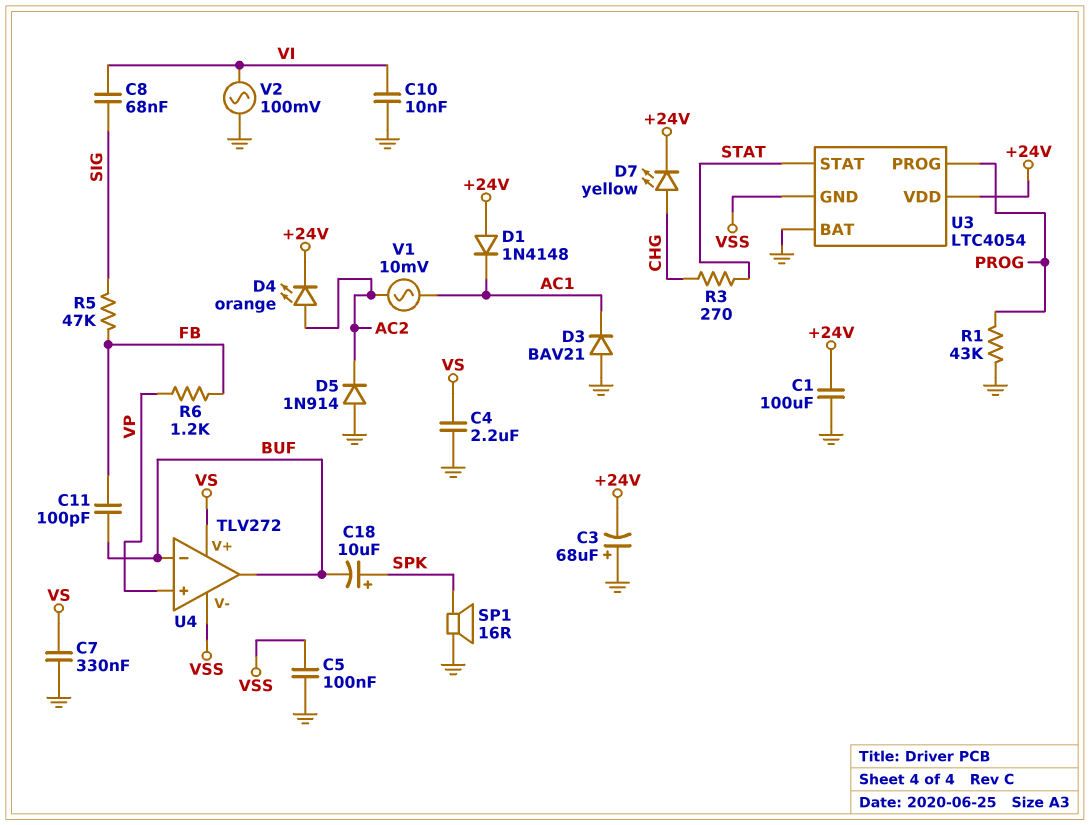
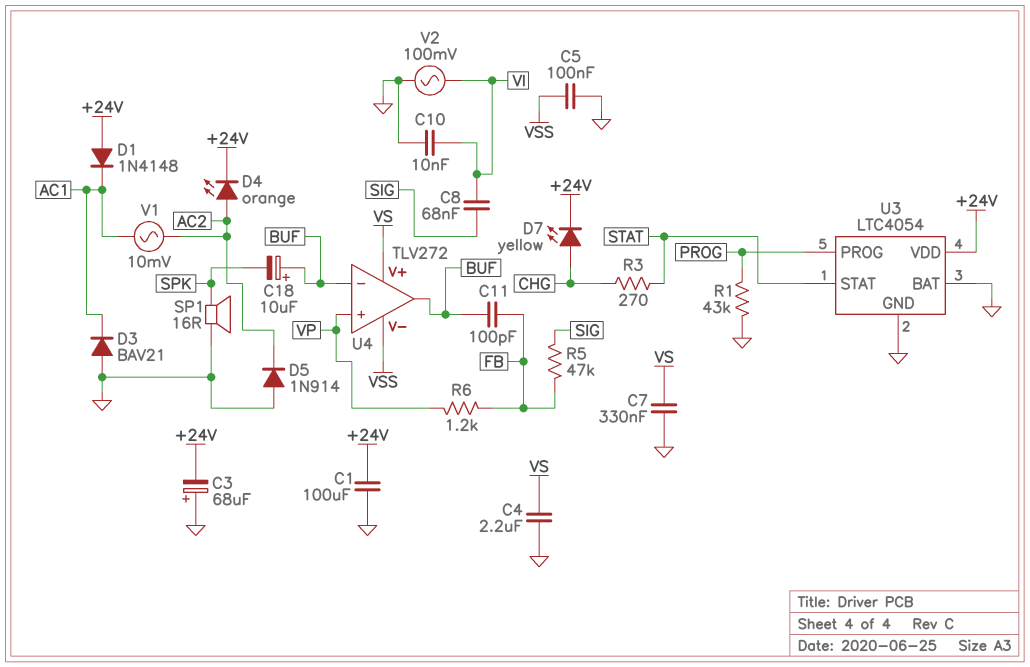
C18: 10uF (plus SPK, minus BUF) -> 10uF (plus BUF, minus SPK)
U3 pin GND: VSS -> GND

